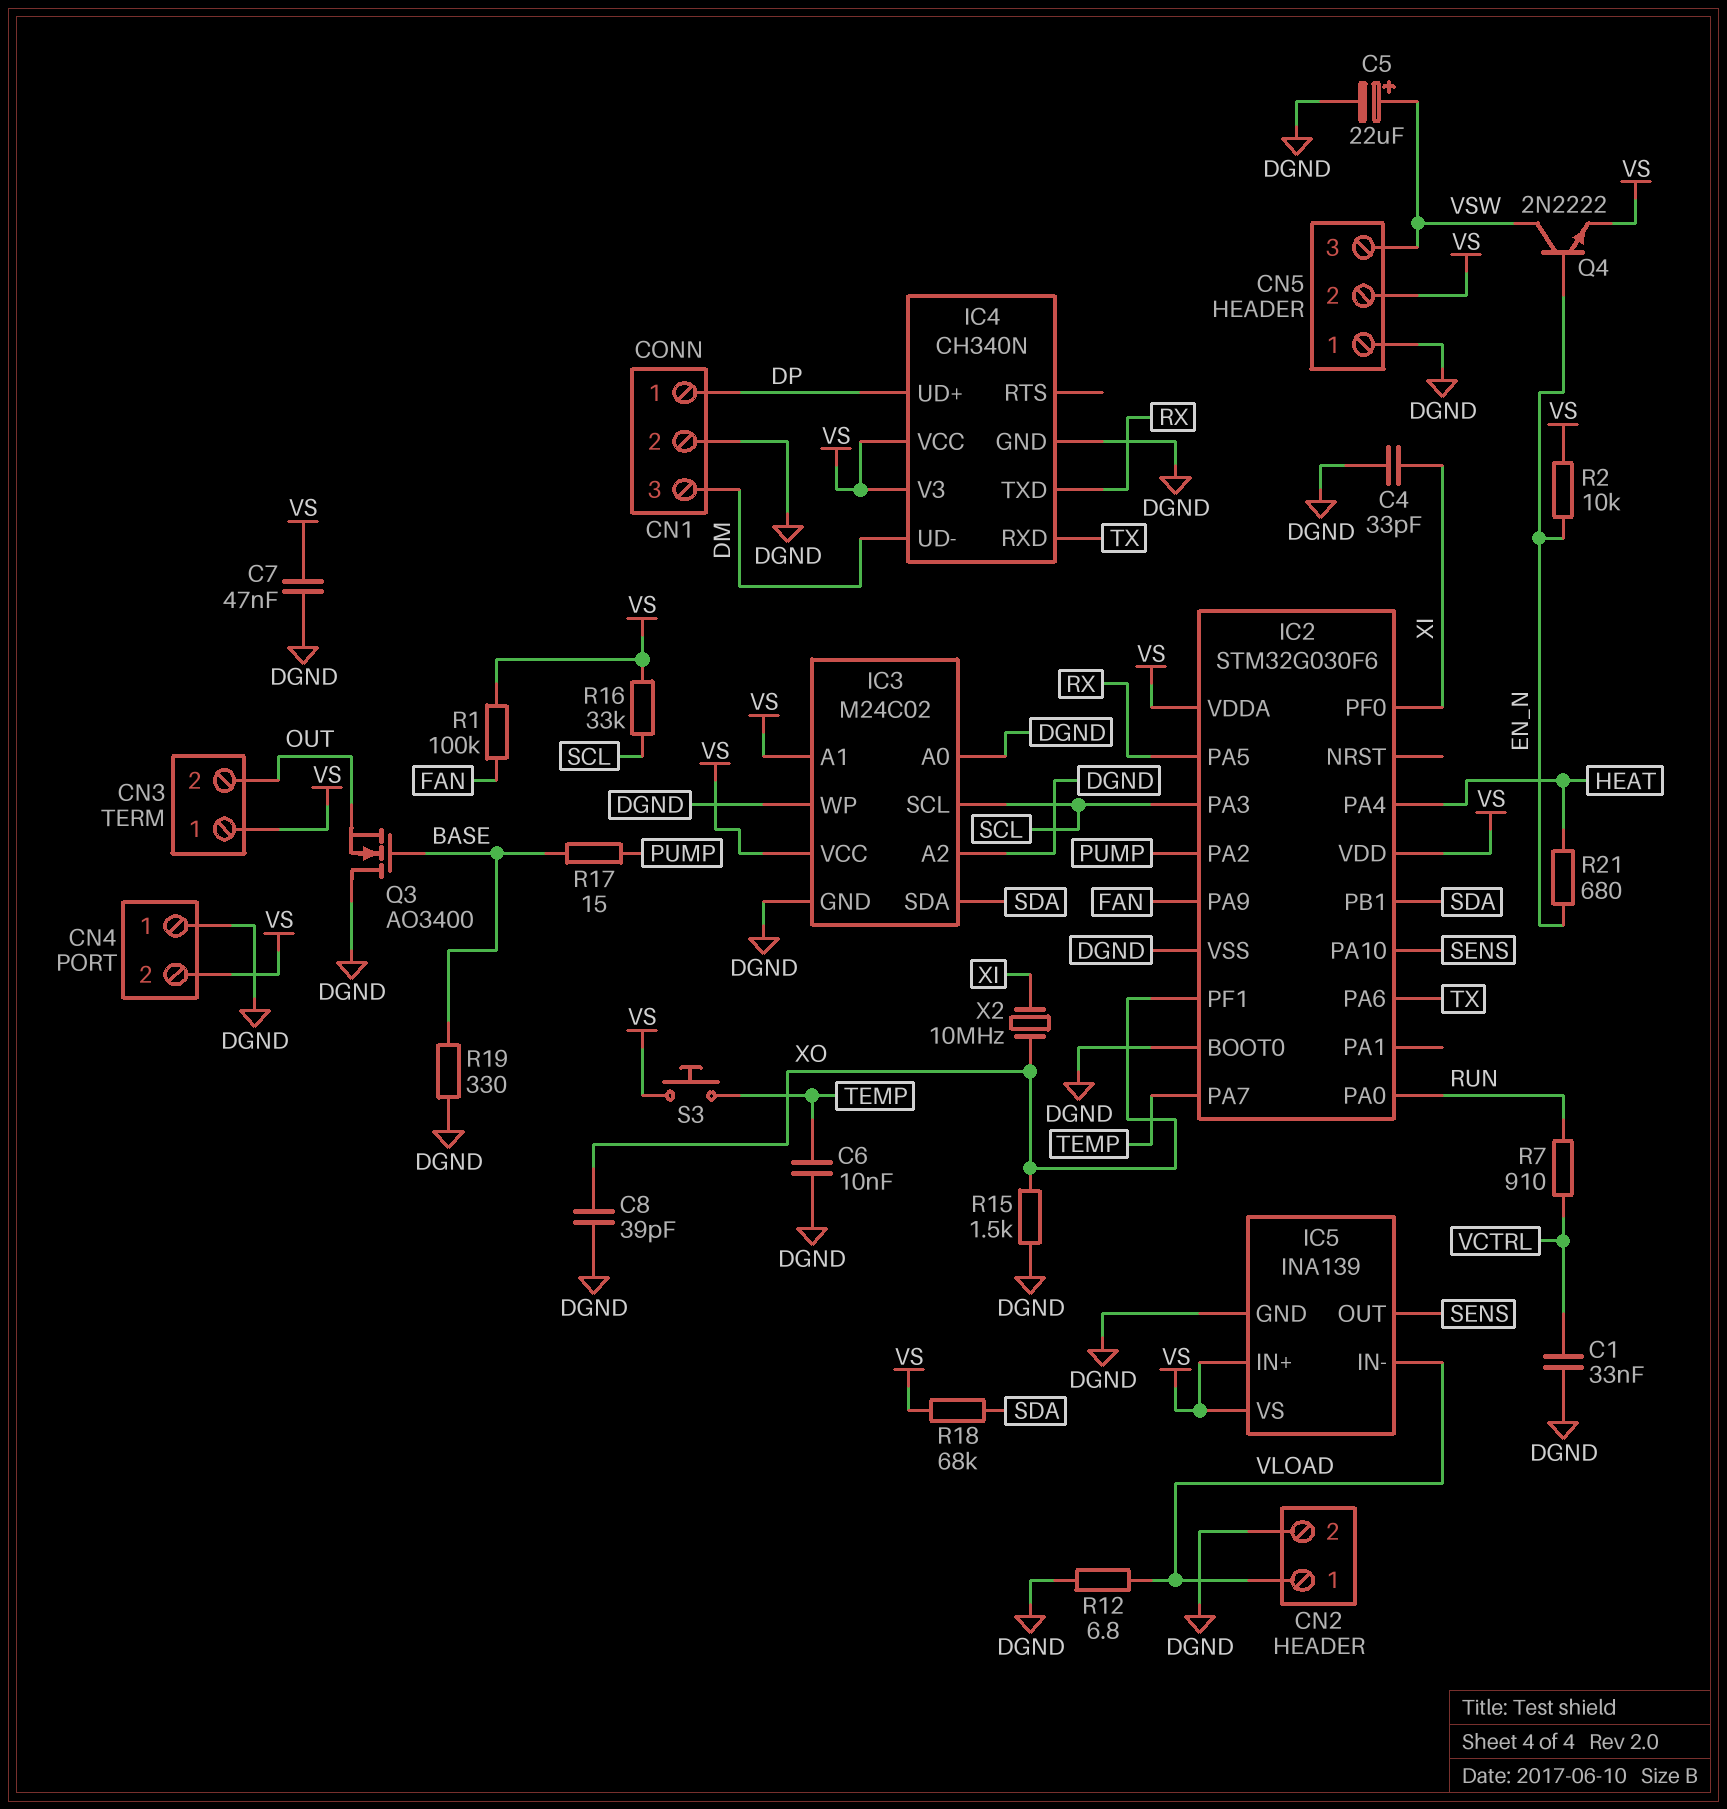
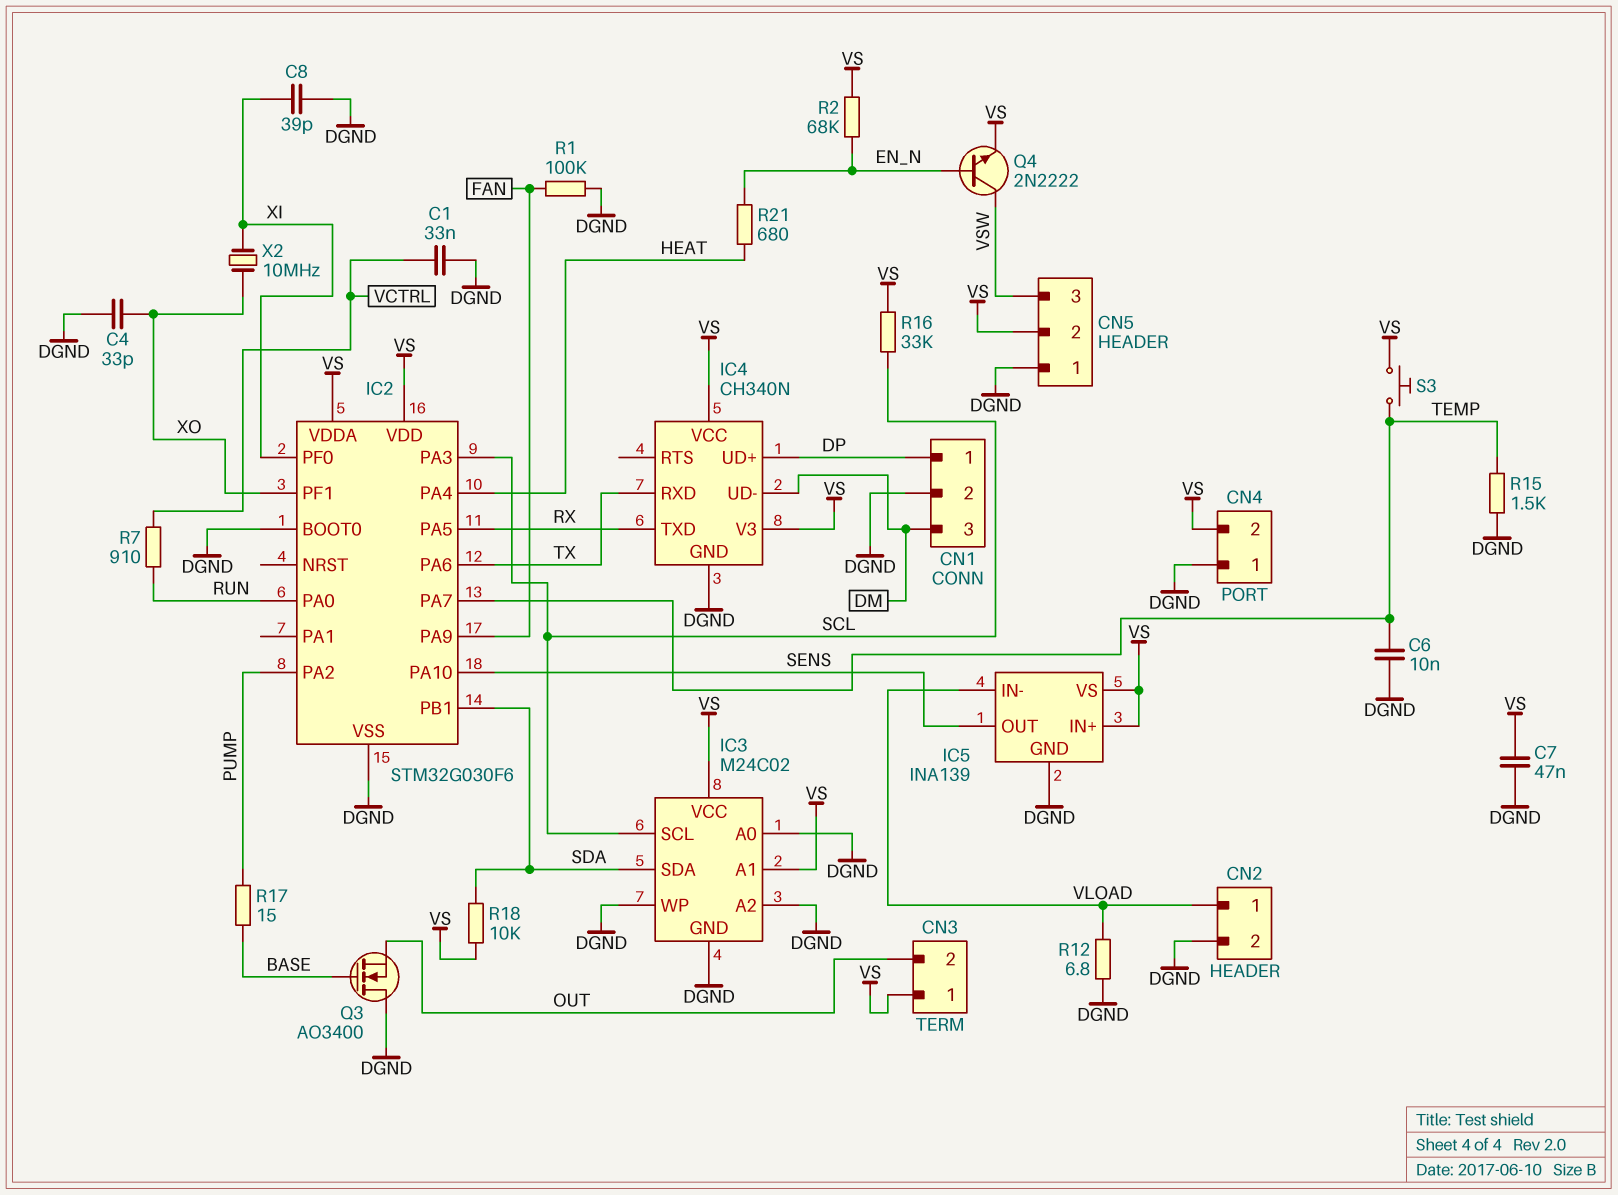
C4: 33pF (DGND, XI) -> 33pF (DGND, XO)
C5: 22uF (plus VSW, minus DGND) -> none
C8: 39pF (DGND, XO) -> 39pF (DGND, XI)
R1: 100k (FAN, VS) -> 100k (DGND, FAN)
R2: 10k (EN_N, VS) -> 68k (EN_N, VS)
R15: 1.5k (DGND, XO) -> 1.5k (DGND, TEMP)
R18: 68k (SDA, VS) -> 10k (SDA, VS)
R19: 330 (BASE, DGND) -> none

